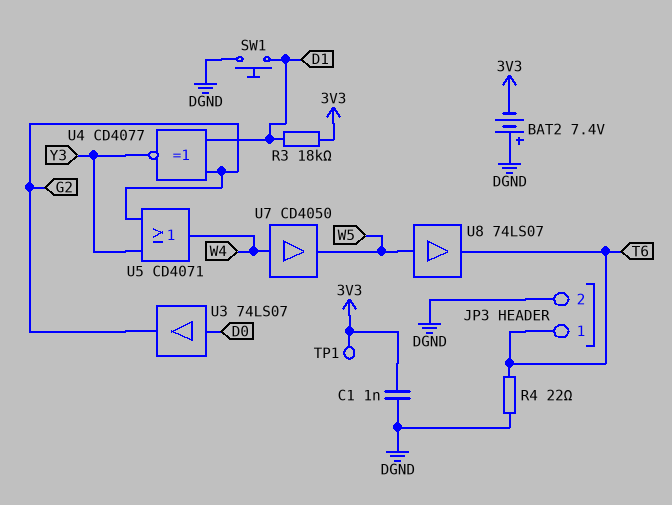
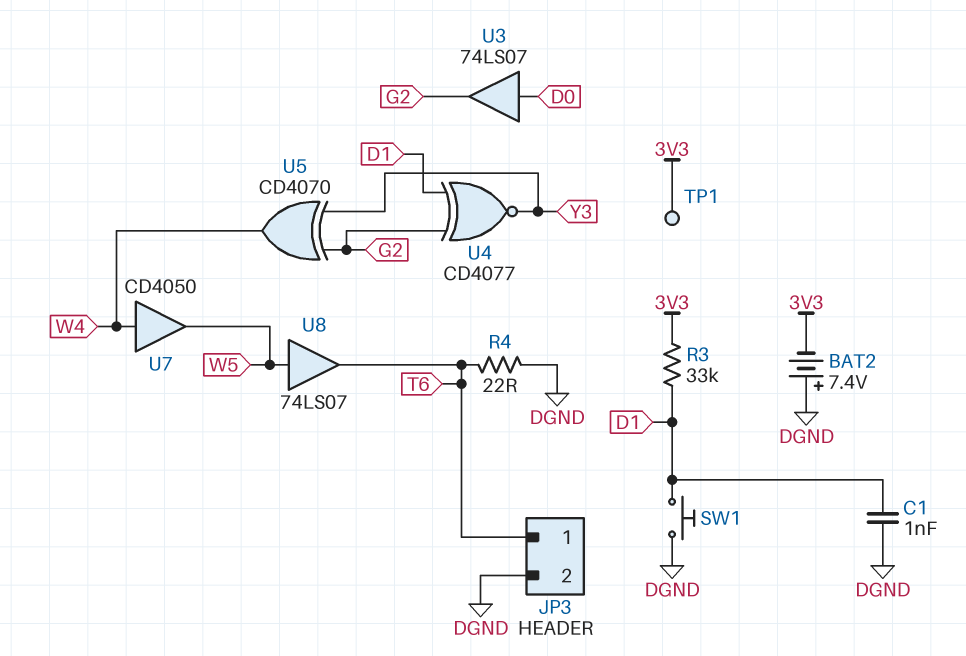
C1: 1nF (3V3, DGND) -> 1nF (D1, DGND)
R3: 18k (3V3, D1) -> 33k (3V3, D1)
U5: OR CD4071 (in G2, in Y3, out W4) -> XOR CD4070 (in G2, in Y3, out W4)

